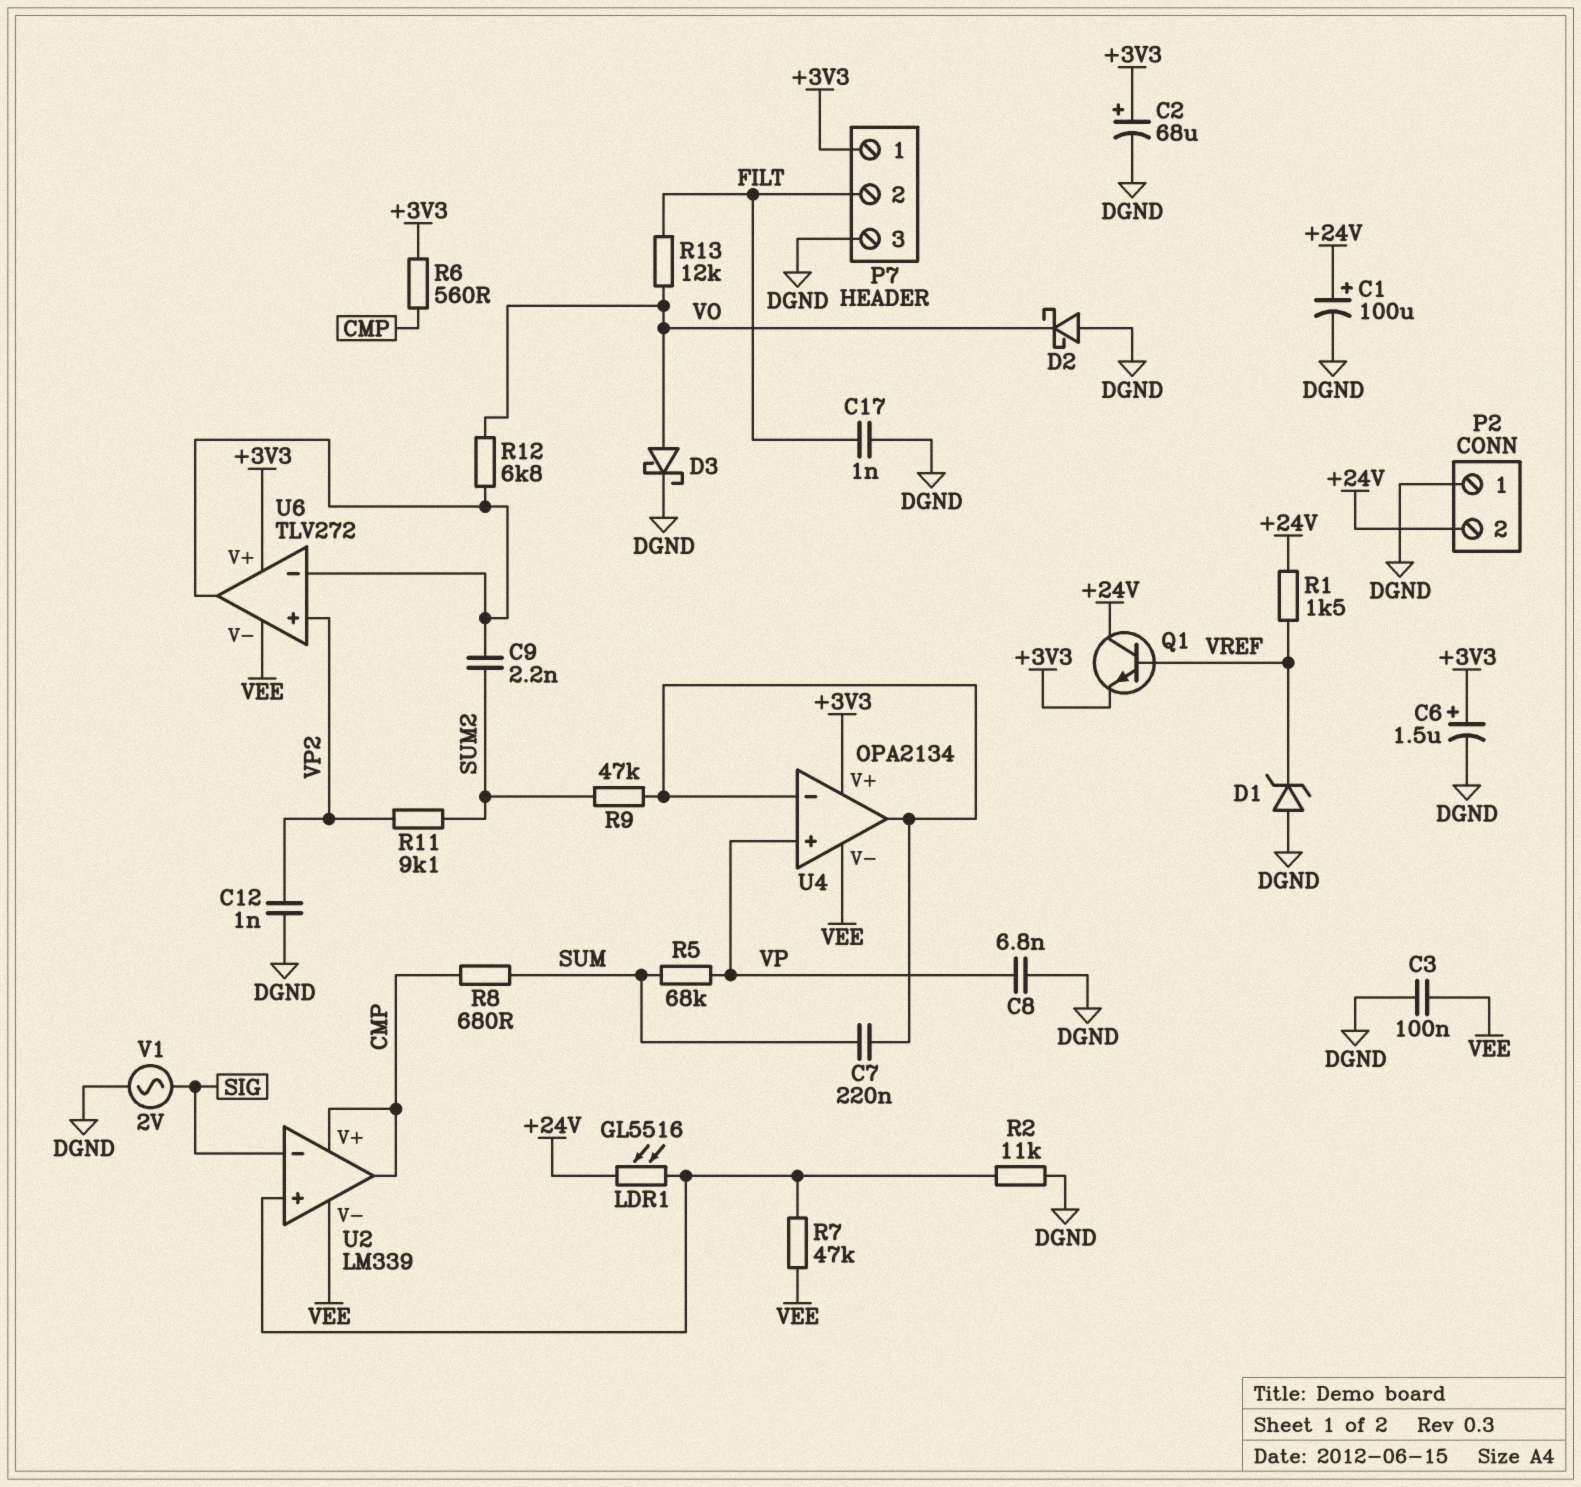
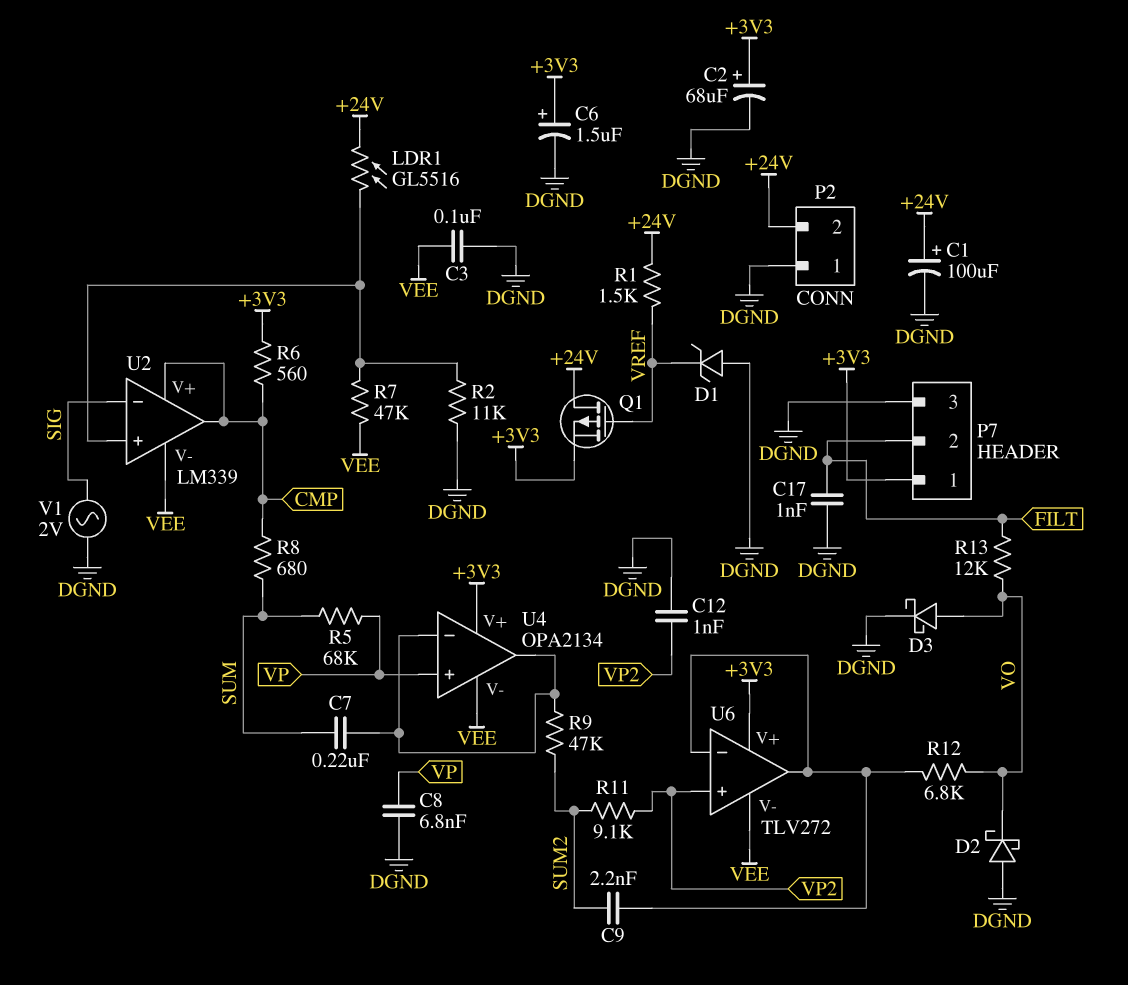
Q1: NPN (B VREF, C +24V, E +3V3) -> PMOS (G VREF, D +24V, S +3V3)

